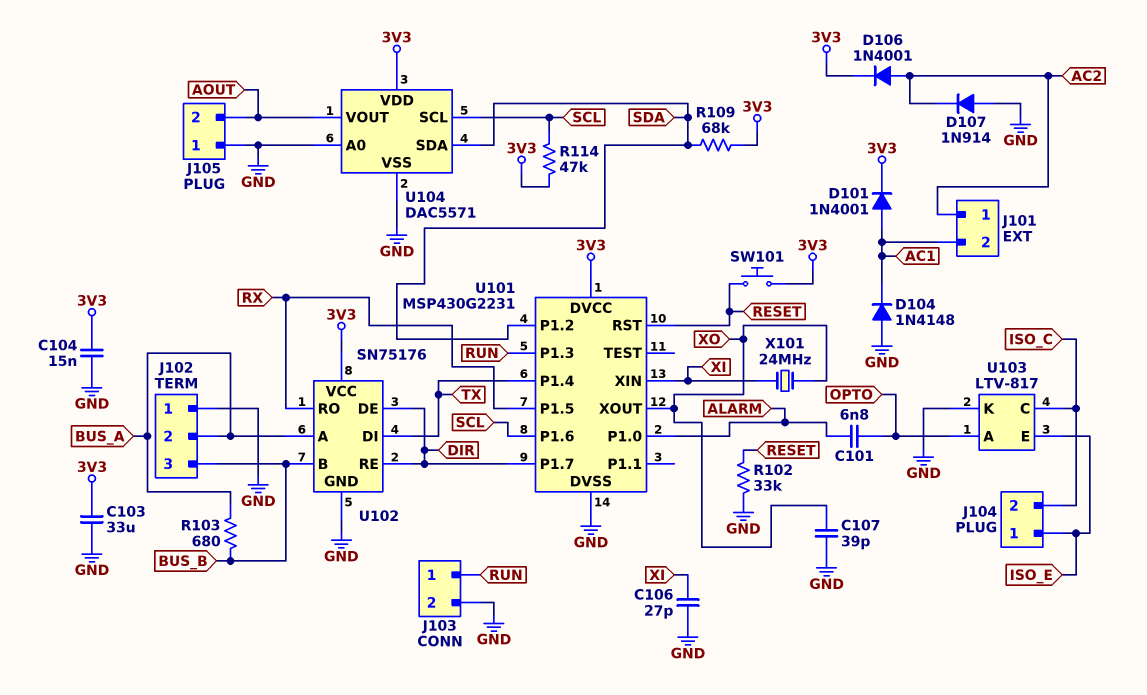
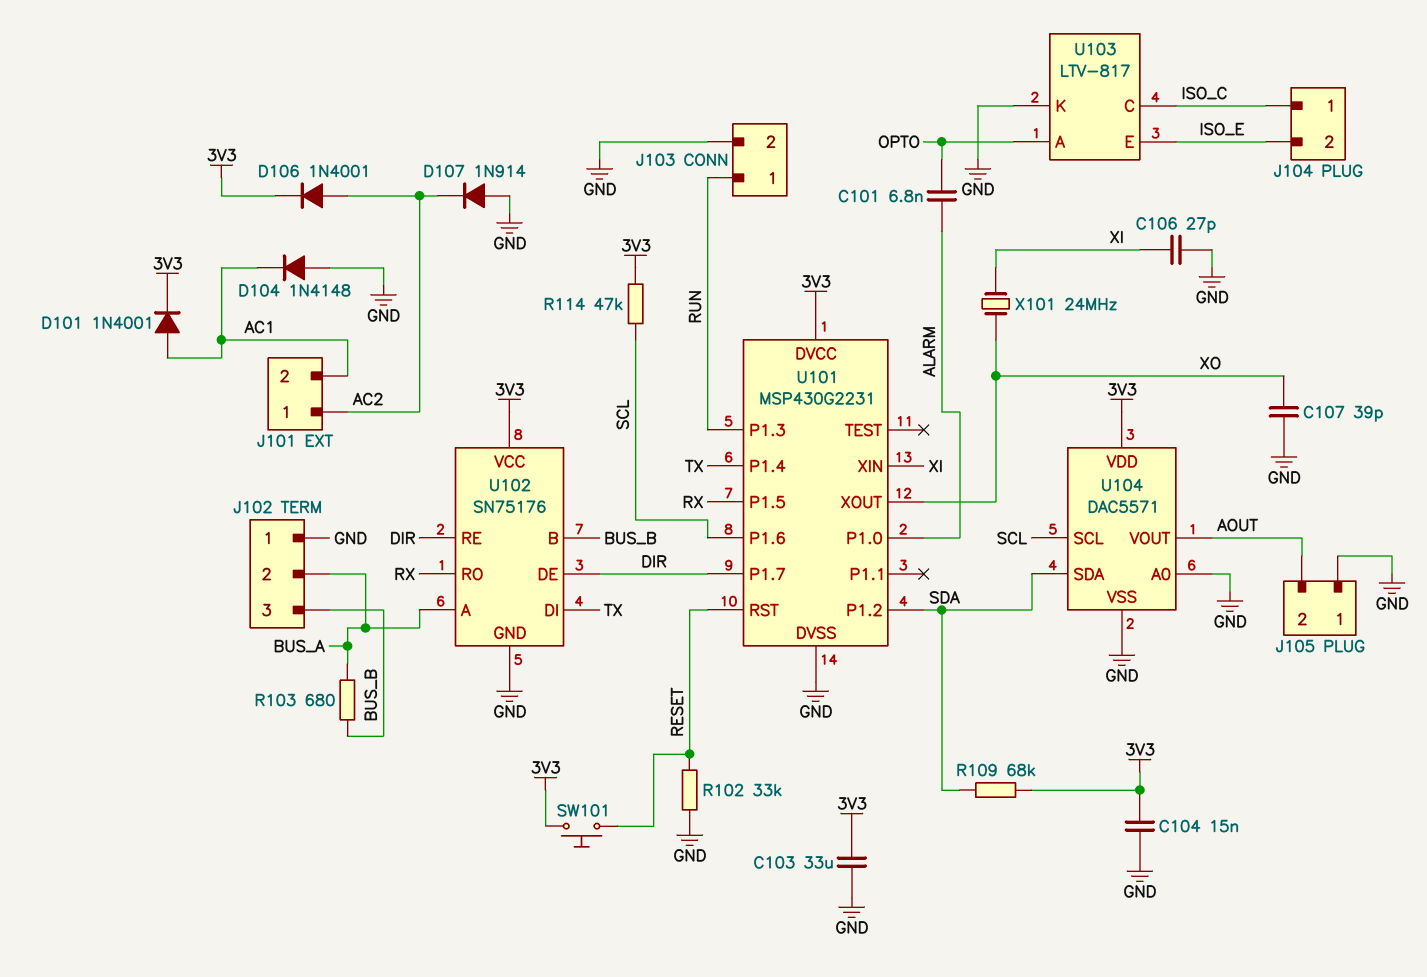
J104 pin 1: ISO_E -> ISO_C
J104 pin 2: ISO_C -> ISO_E

